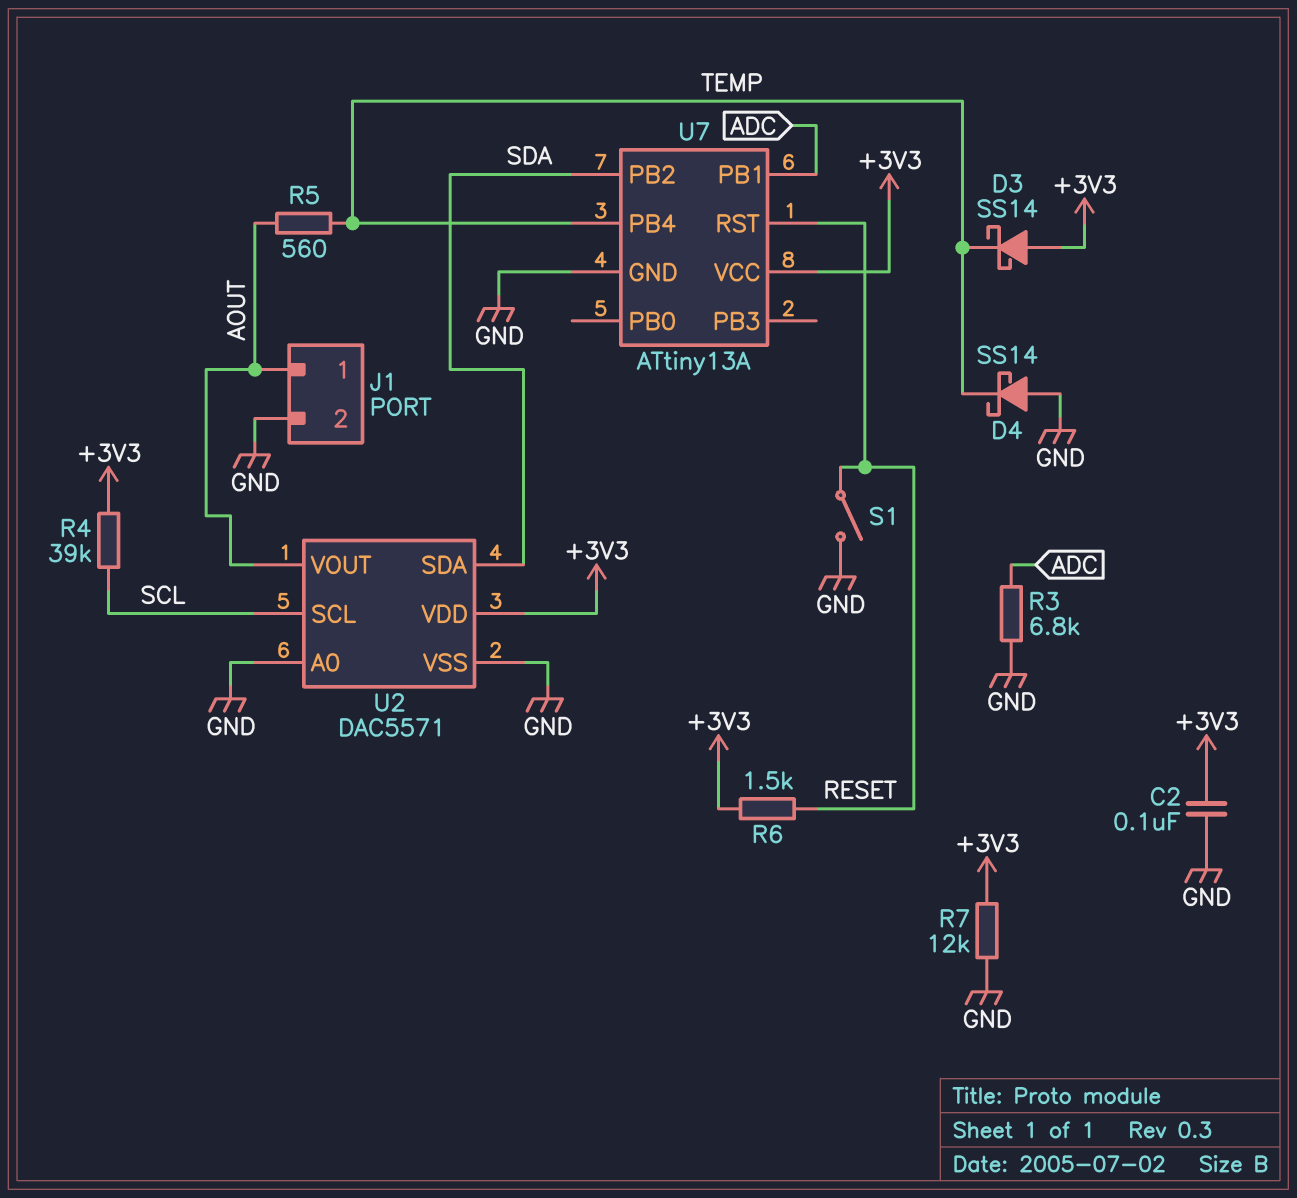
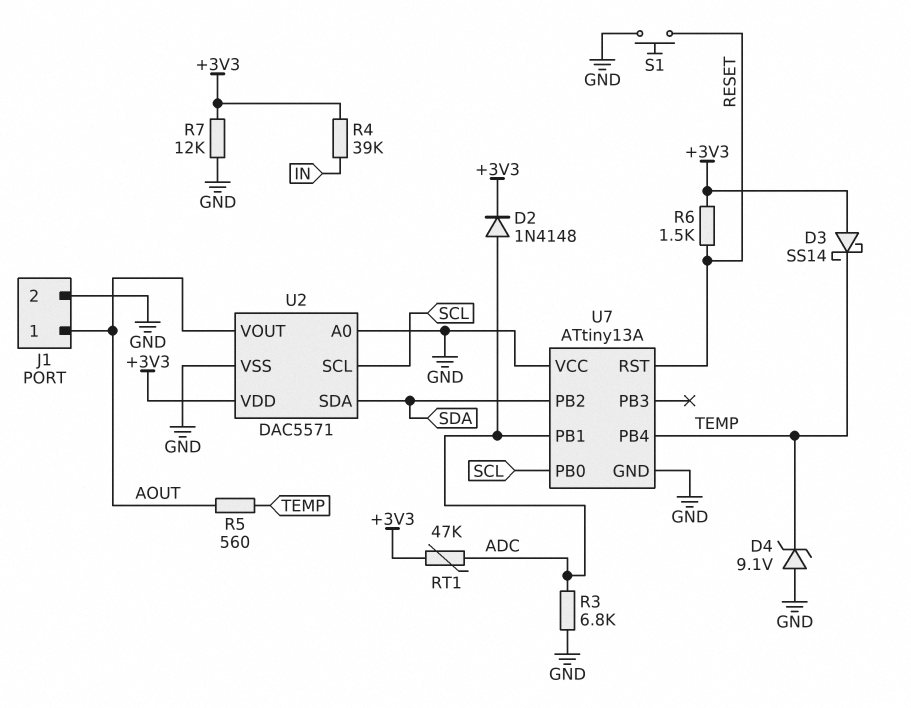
C2: 100nF (+3V3, GND) -> none
D2: none -> diode 1N4148 (A ADC, K +3V3)
D4: schottky SS14 (A GND, K TEMP) -> zener 9.1V (A GND, K TEMP)
R4: 39k (+3V3, SCL) -> 39k (+3V3, IN)
RT1: none -> 47k (+3V3, ADC)
S1: switch (GND, RESET) -> button (GND, RESET)
U7 pin PB0: none -> SCL
U7 pin VCC: +3V3 -> GND

